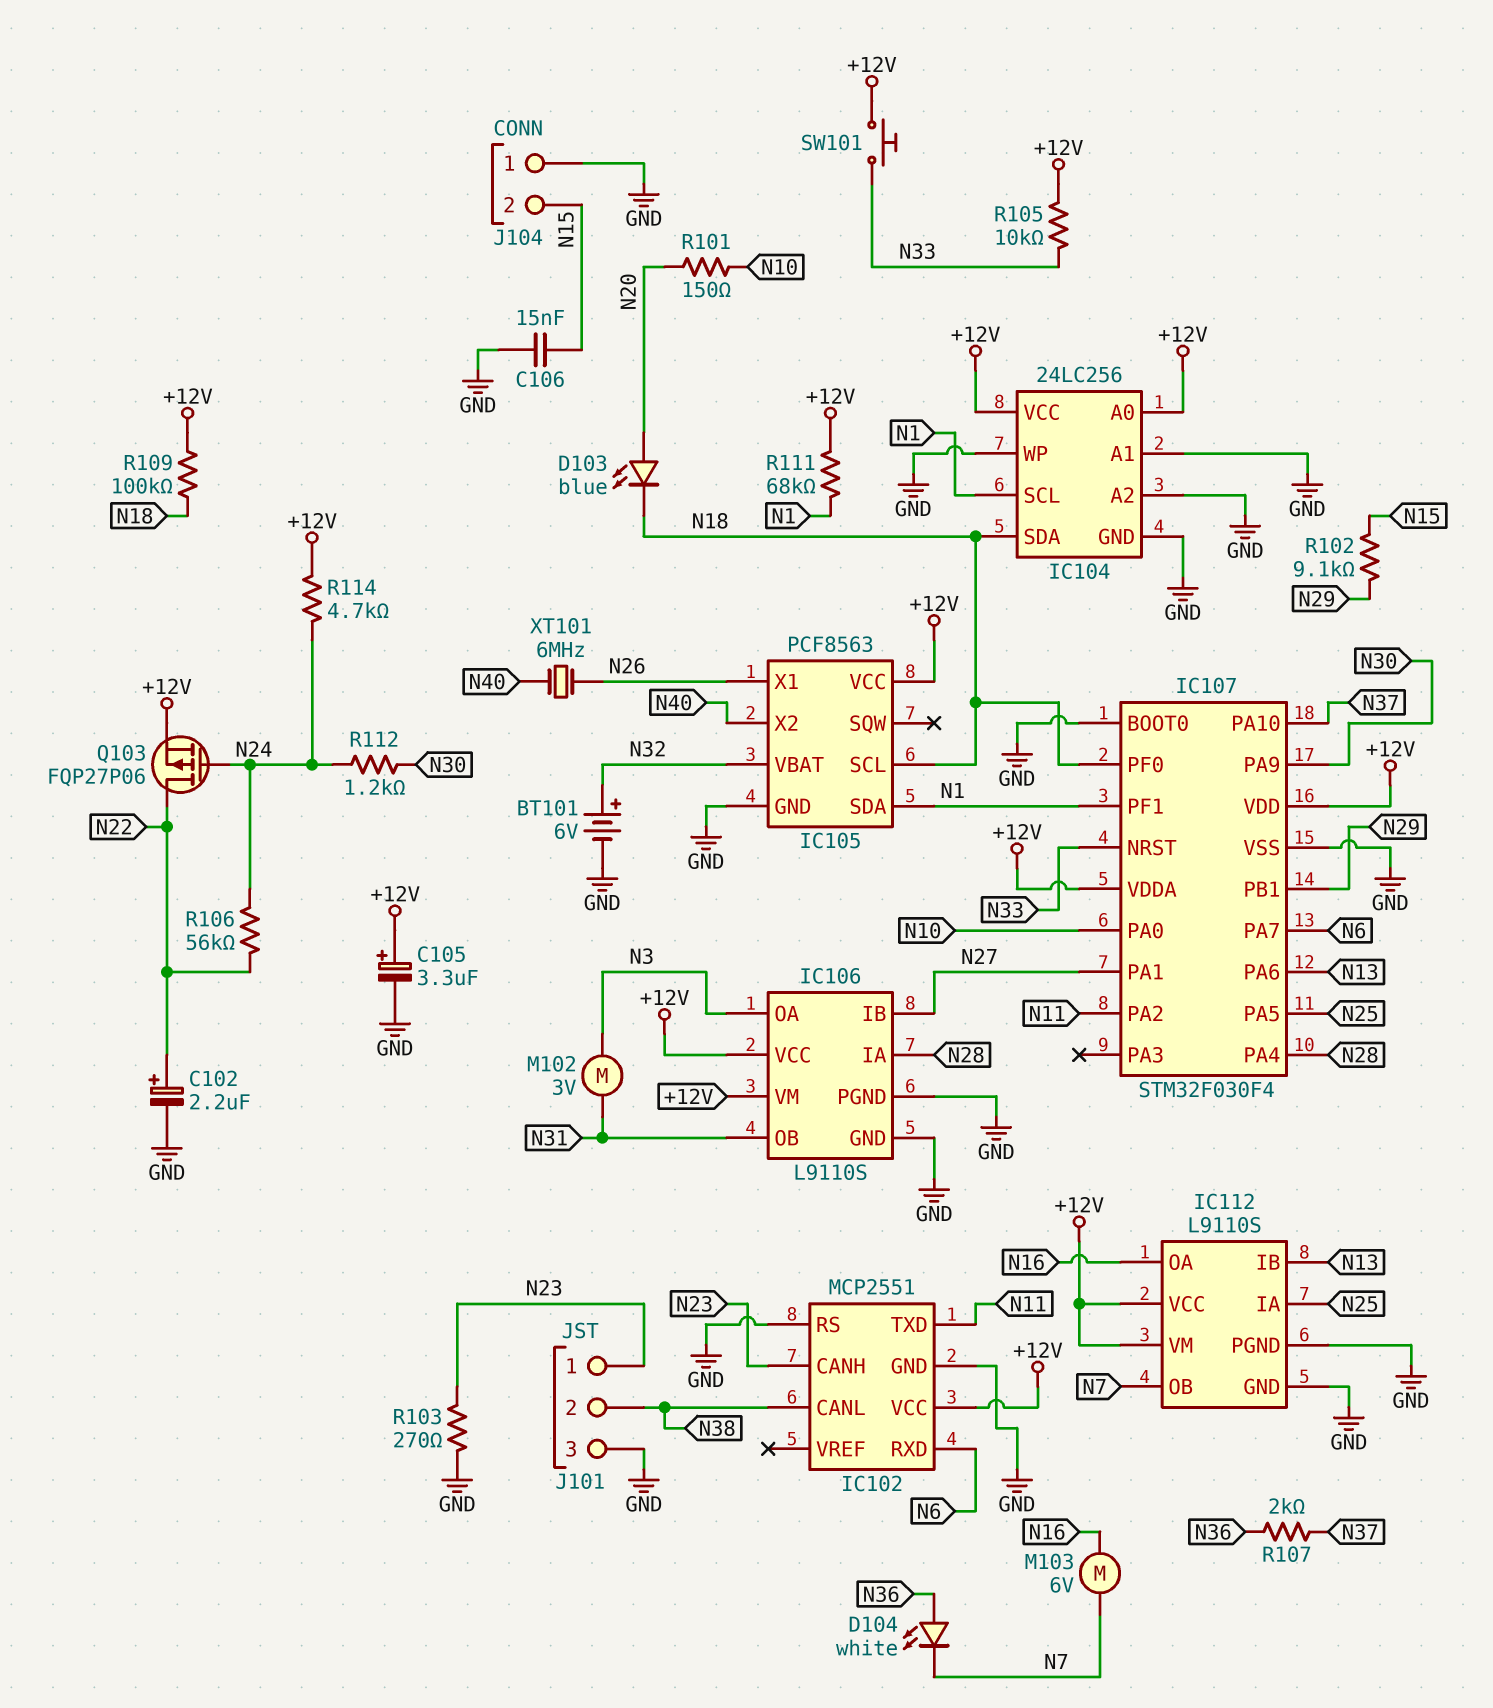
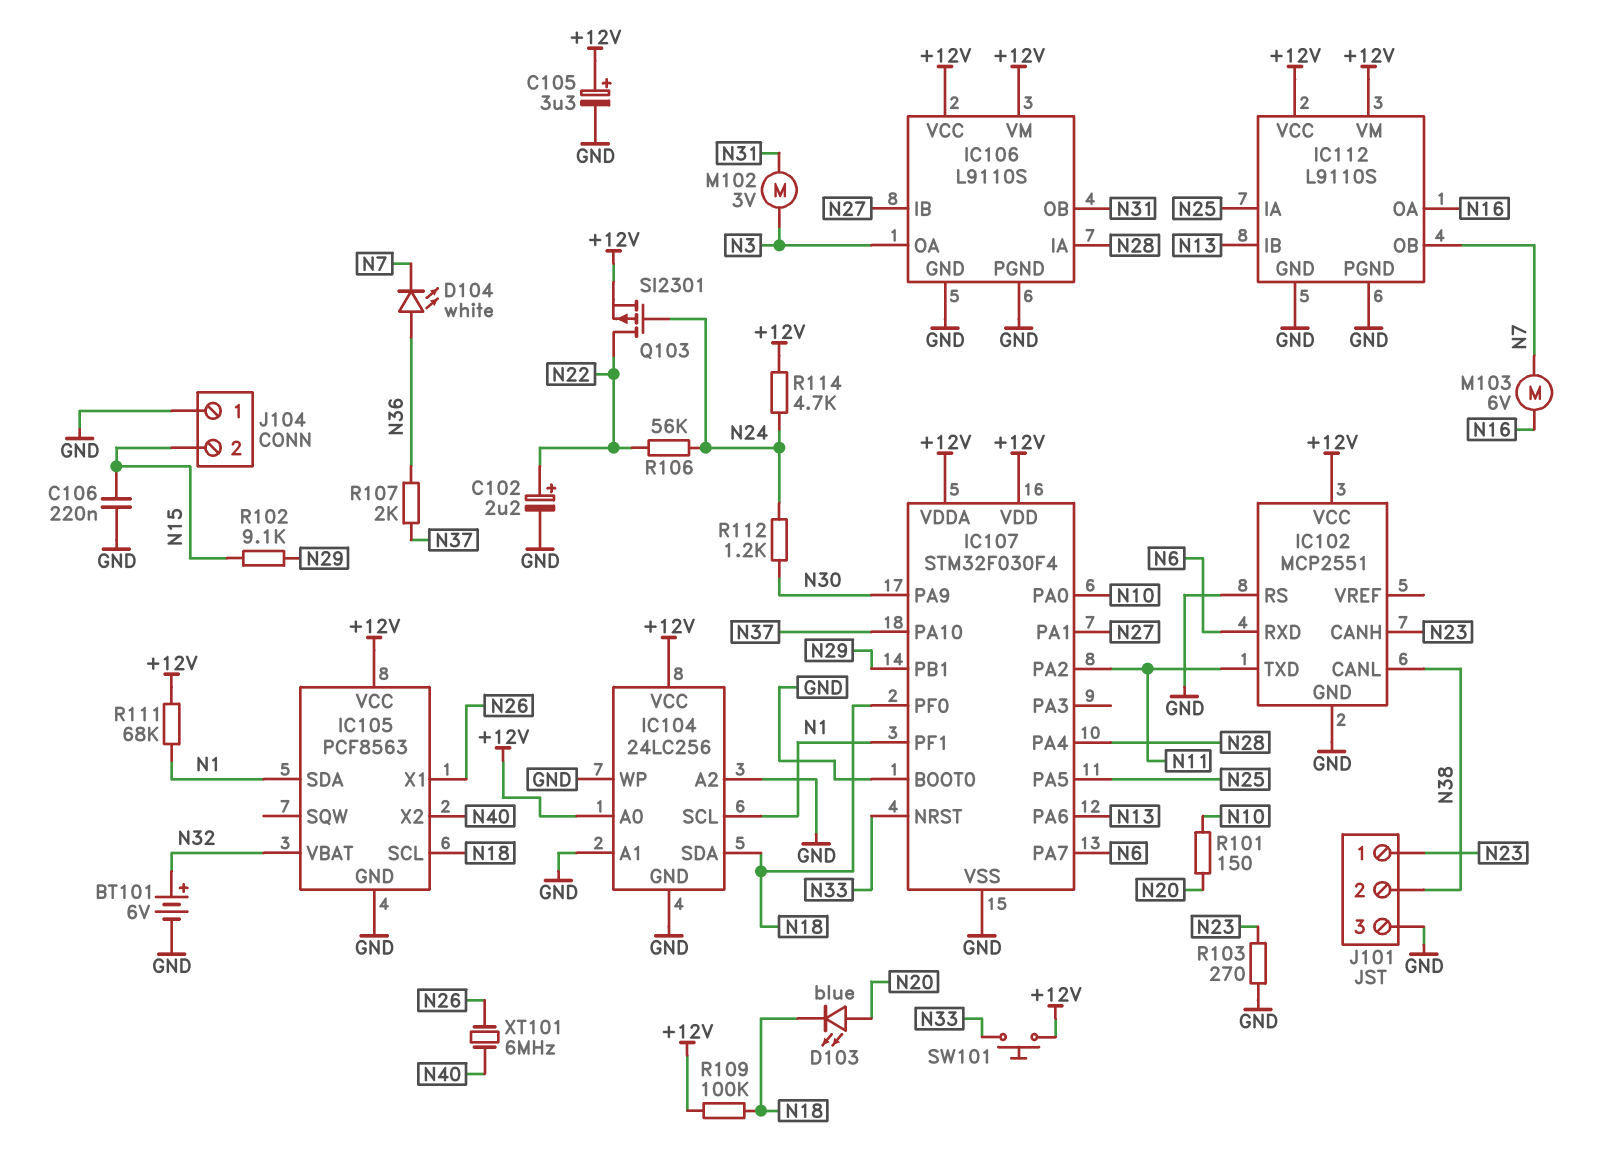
C106: 15nF (GND, N15) -> 220nF (GND, N15)
Q103: PMOS FQP27P06 (G N24, D N22, S +12V) -> PMOS SI2301 (G N24, D N22, S +12V)
R105: 10k (+12V, N33) -> none

